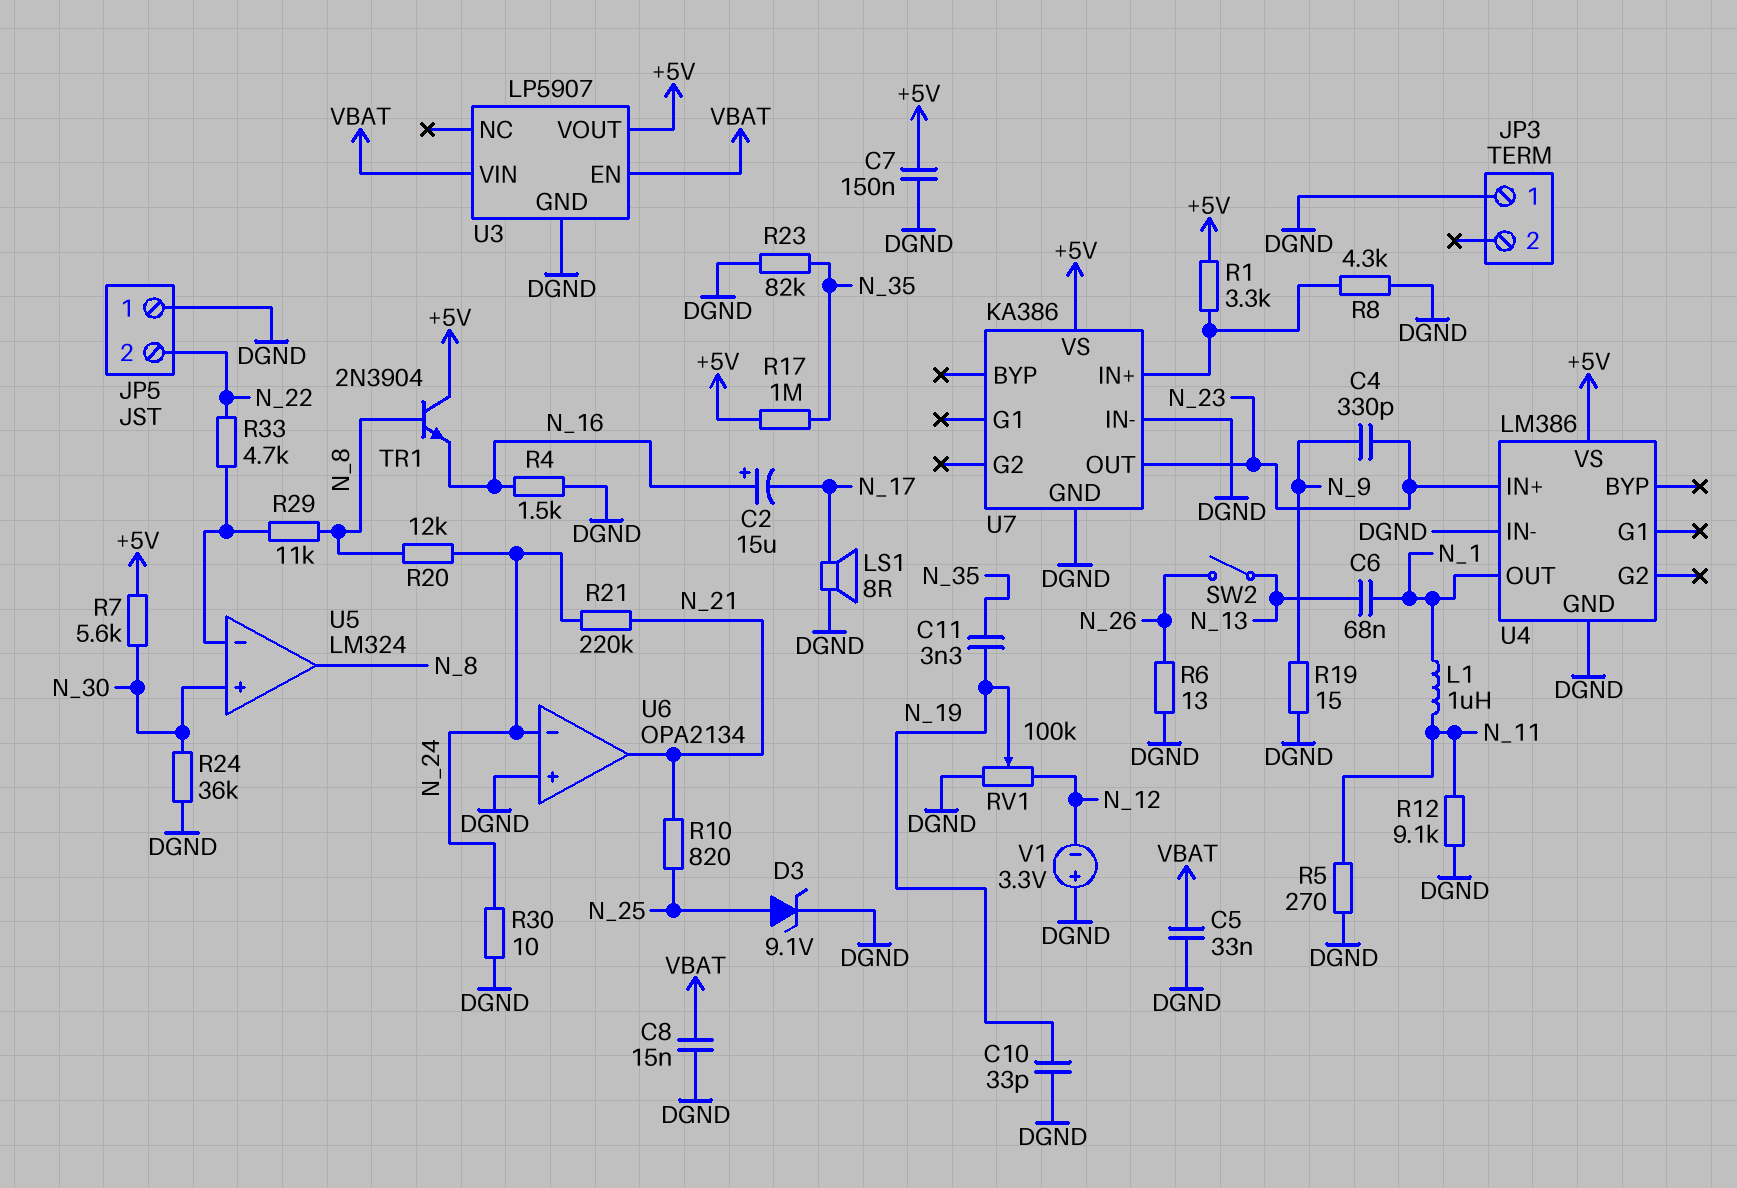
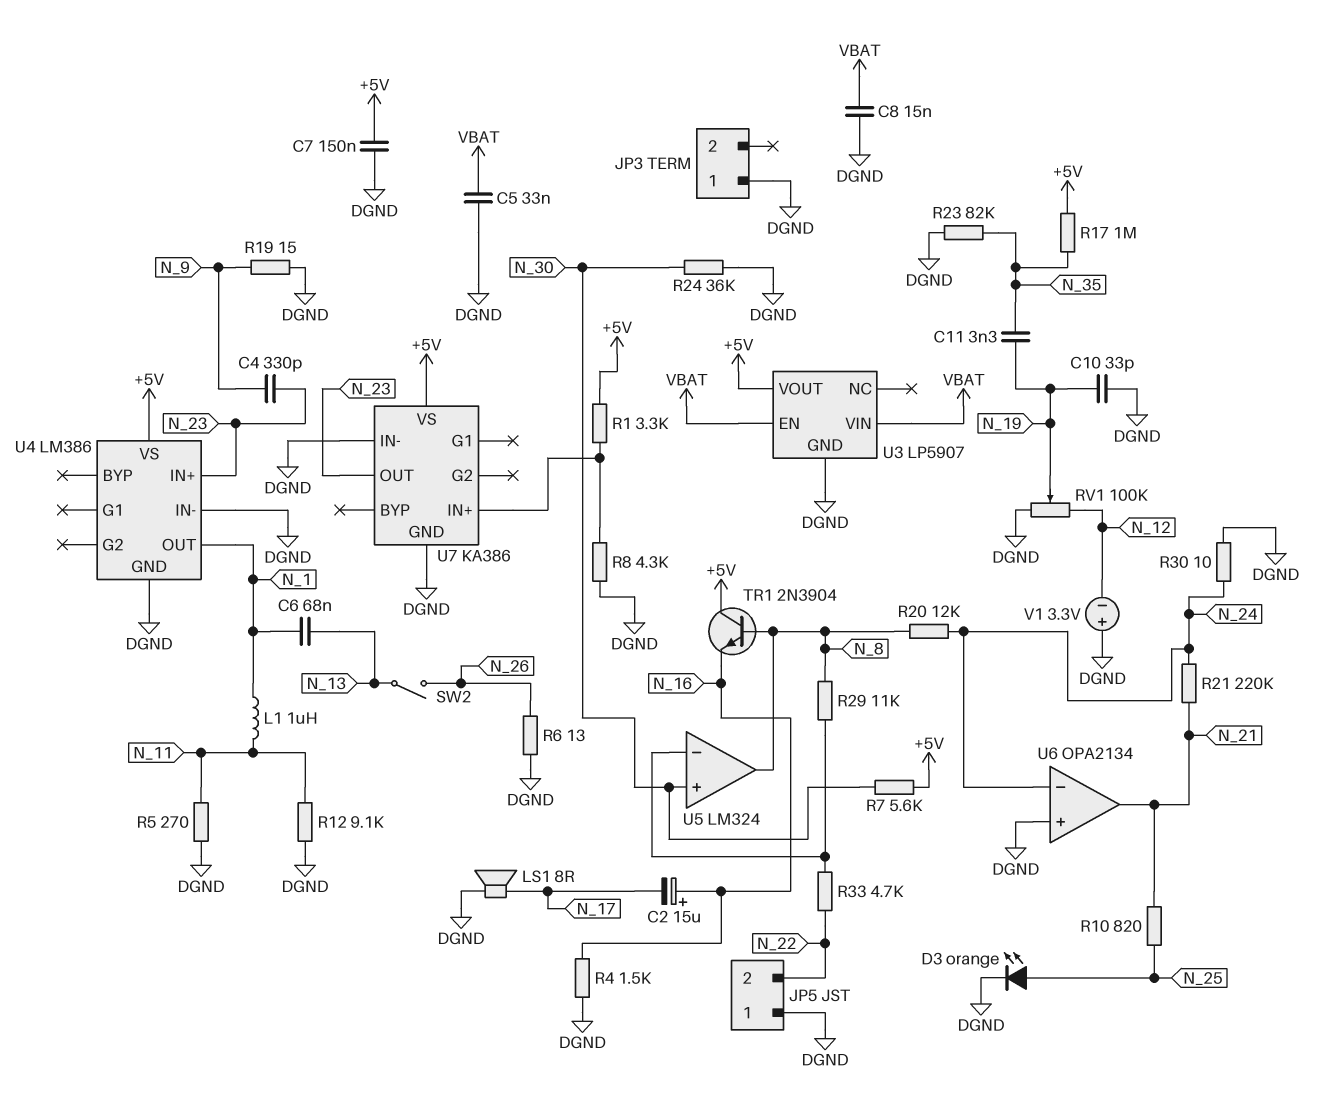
D3: zener 9.1V (A N_25, K DGND) -> LED orange (A N_25, K DGND)

